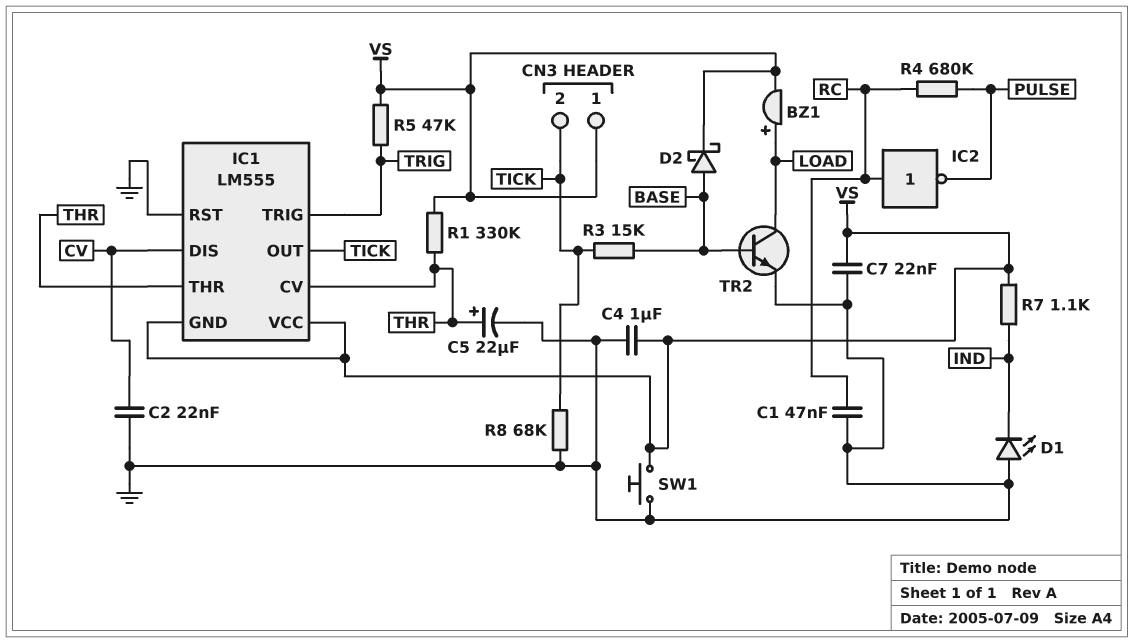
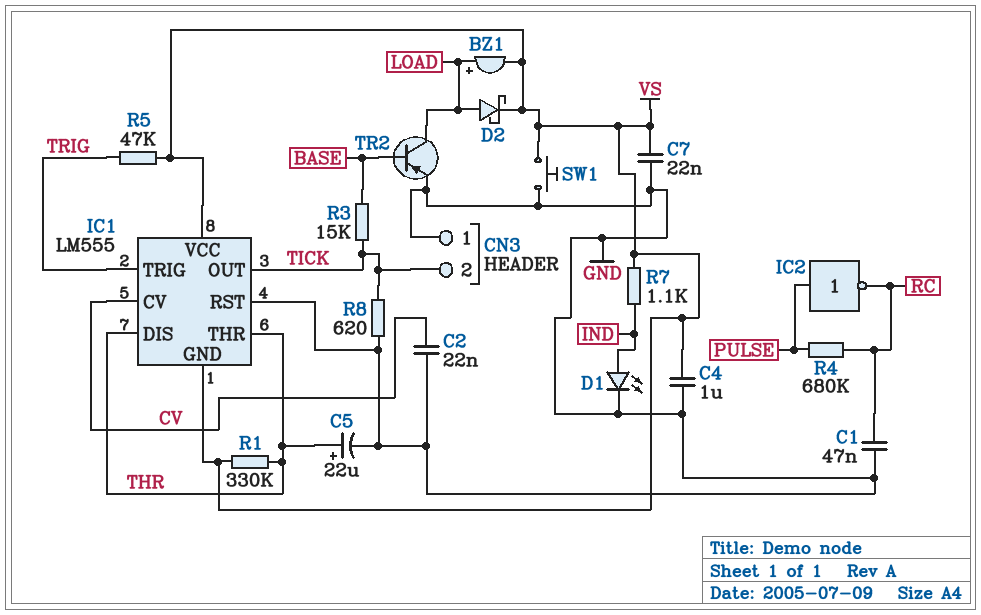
CN3 pin 1: VS -> GND
D1: LED (A GND, K IND) -> LED (A IND, K GND)
D2: schottky (A BASE, K VS) -> schottky (A LOAD, K VS)
IC1 pin CV: THR -> CV
IC1 pin DIS: CV -> THR
IC2: NOT (in RC, out PULSE) -> NOT (in PULSE, out RC)
R8: 68k (GND, TICK) -> 620 (GND, TICK)
TR2: NPN (B BASE, C LOAD, E GND) -> PNP (B BASE, C LOAD, E GND)

